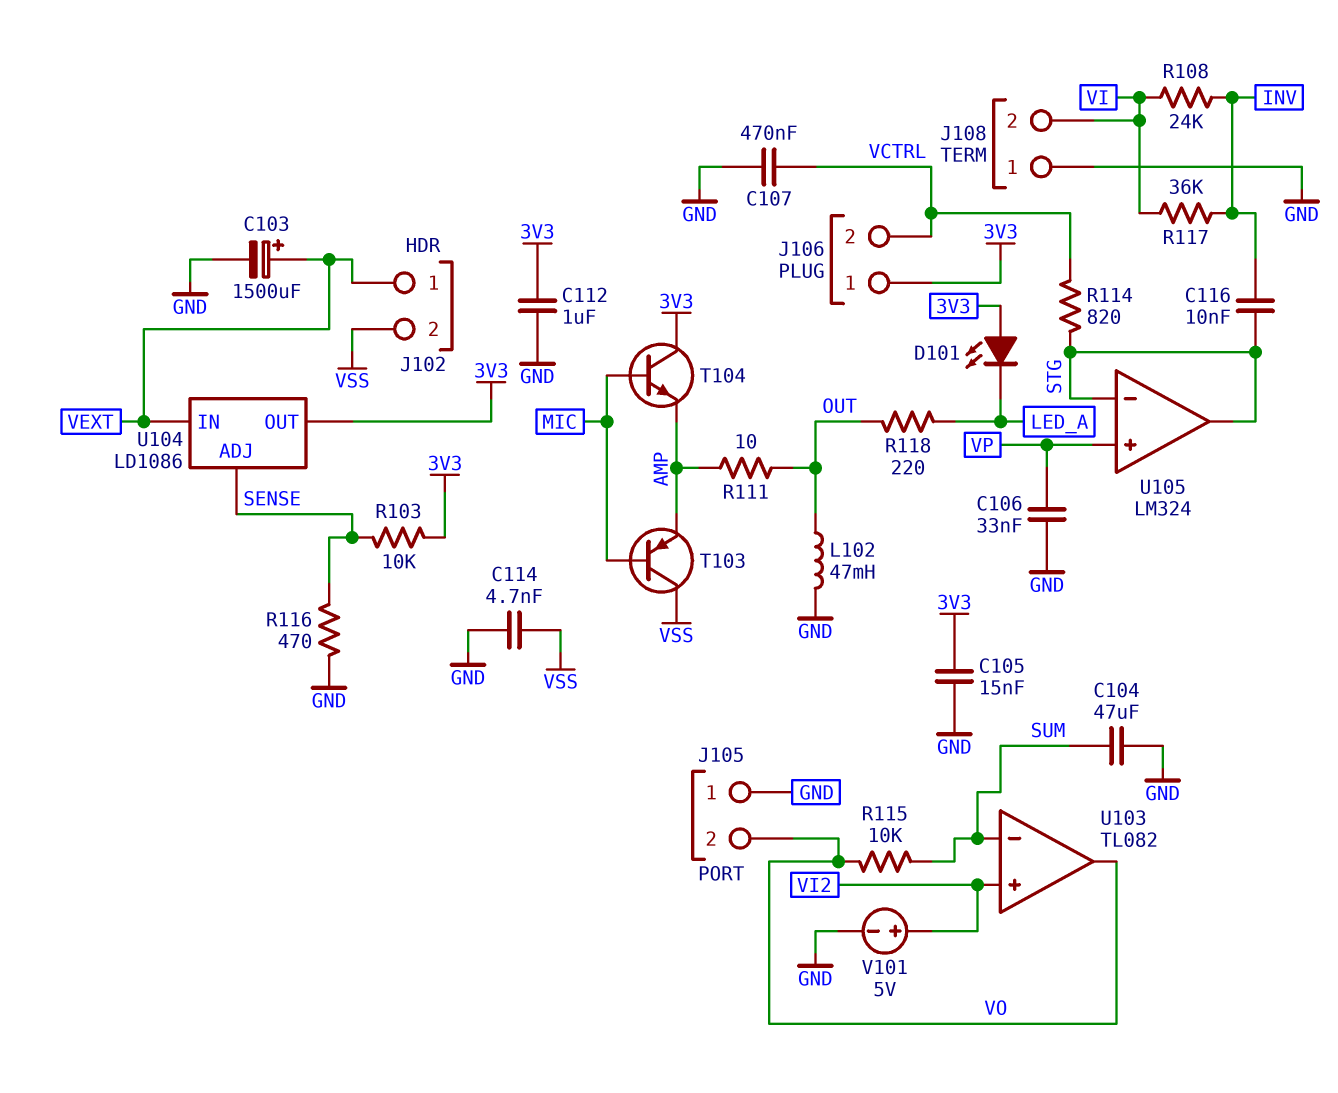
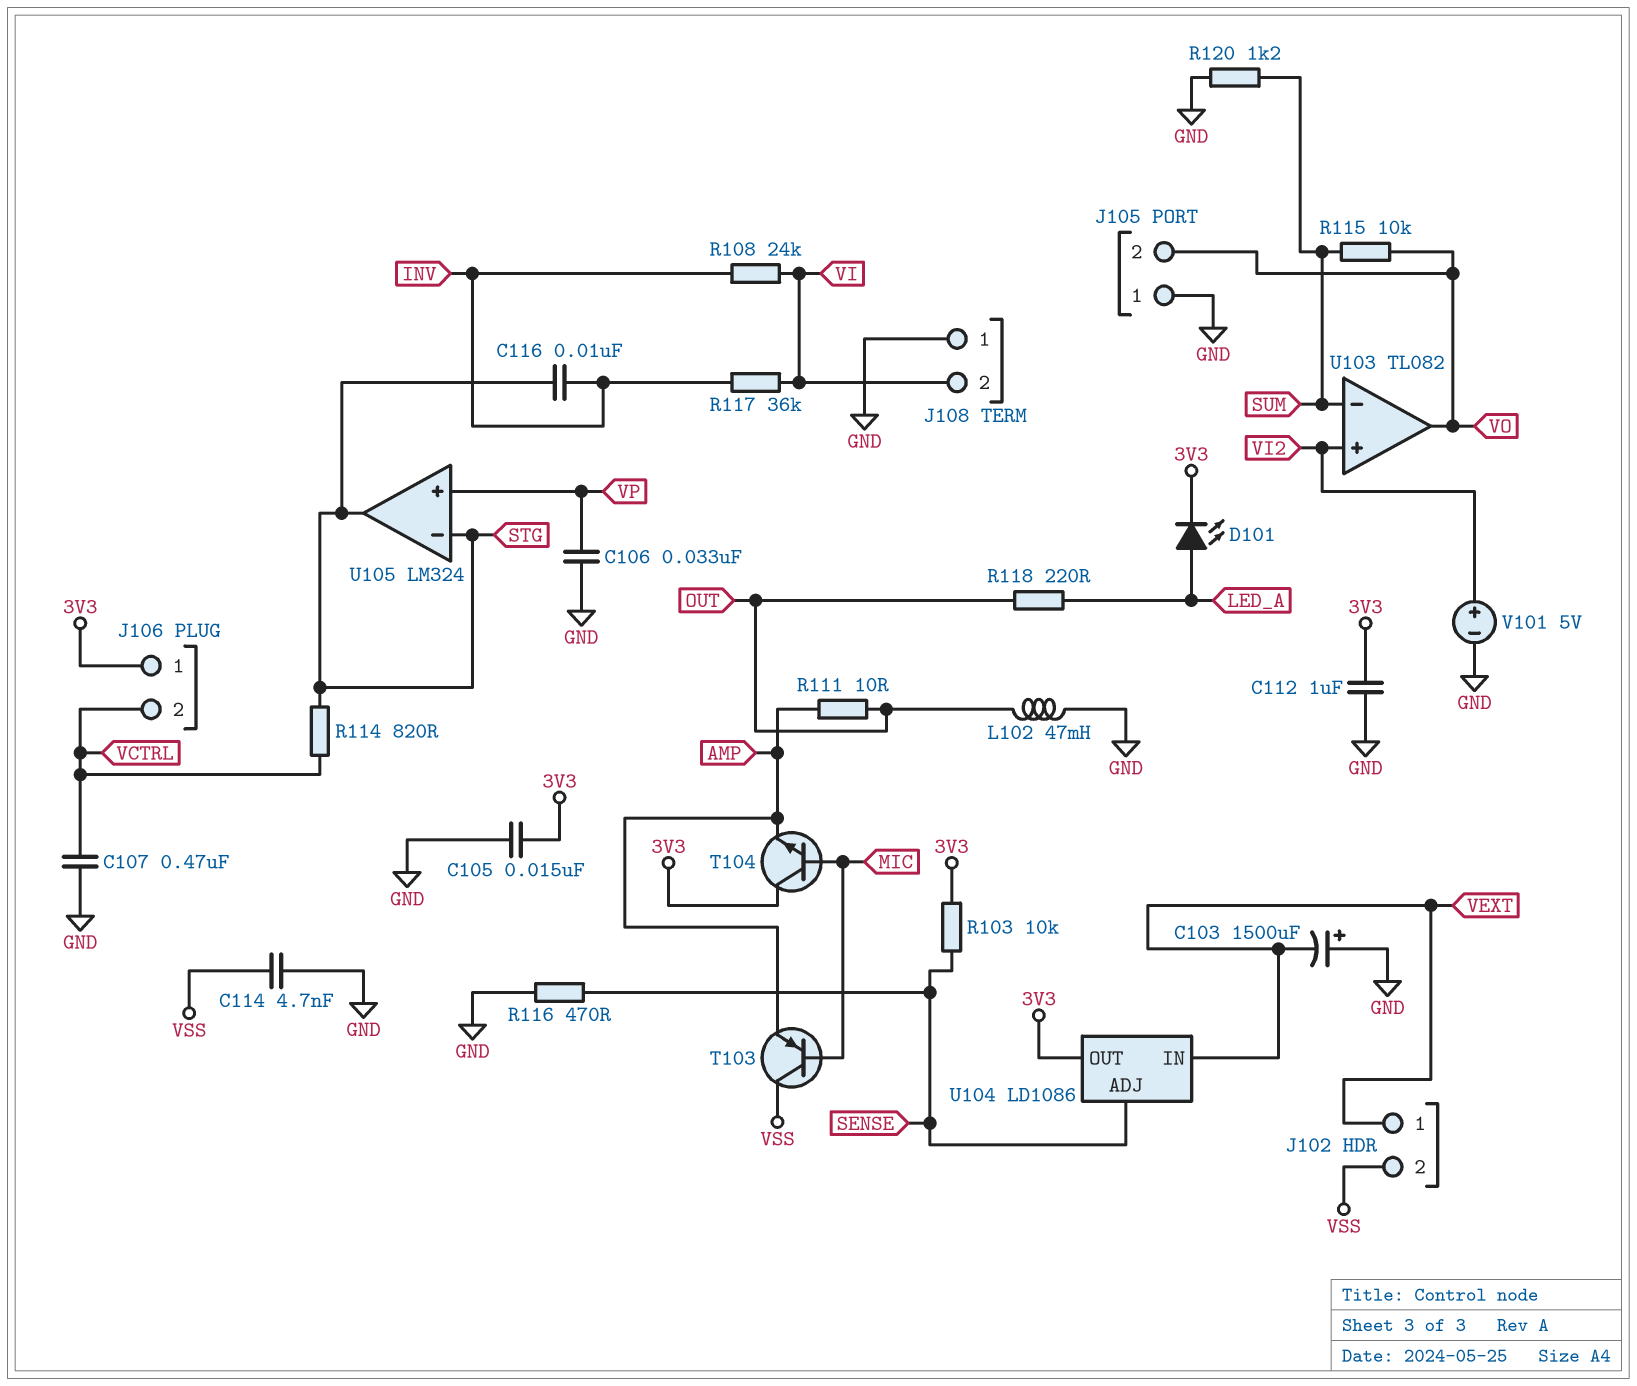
C103: 1500uF (plus VEXT, minus GND) -> 1500uF (plus GND, minus VEXT)
C104: 47uF (GND, SUM) -> none
D101: LED (A 3V3, K LED_A) -> LED (A LED_A, K 3V3)
R120: none -> 1.2k (GND, SUM)

